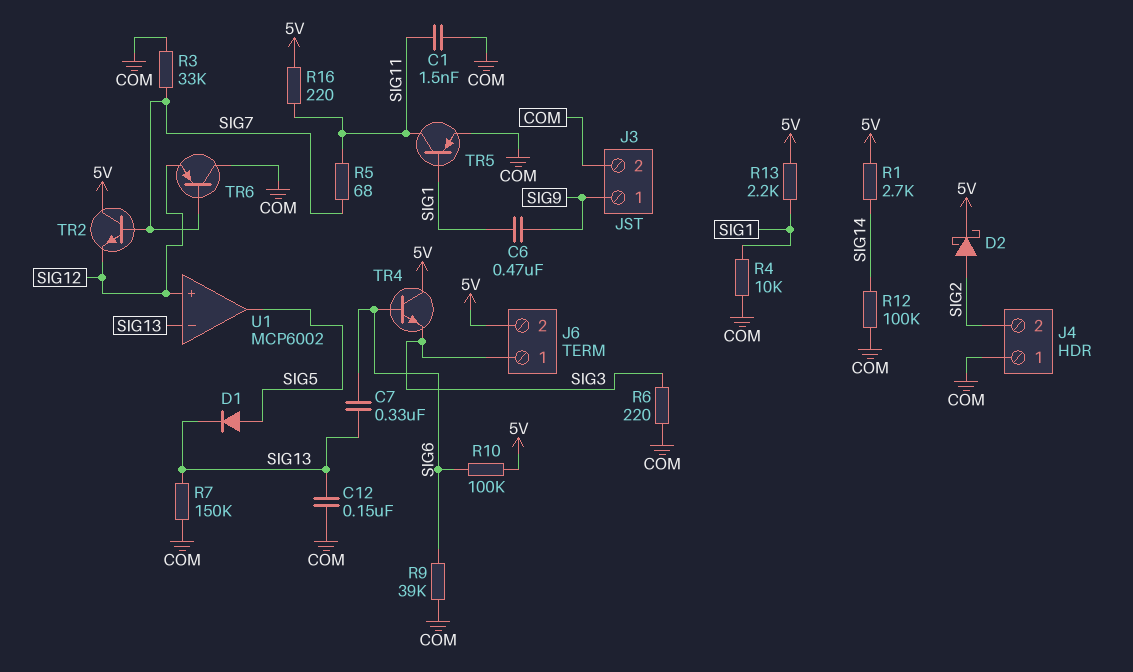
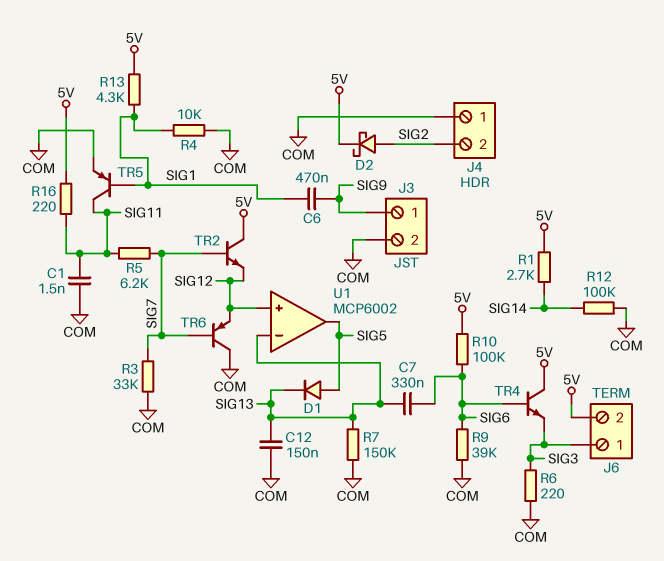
R5: 68 (SIG7, SIG11) -> 6.2k (SIG7, SIG11)
R13: 2.2k (5V, SIG1) -> 4.3k (5V, SIG1)

